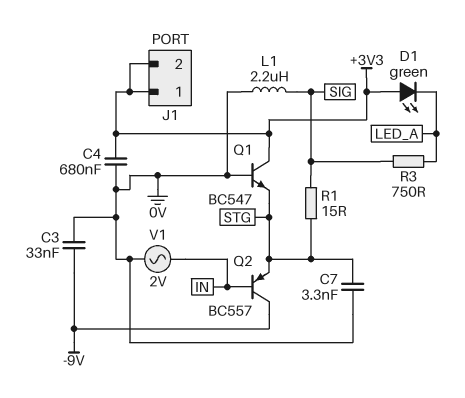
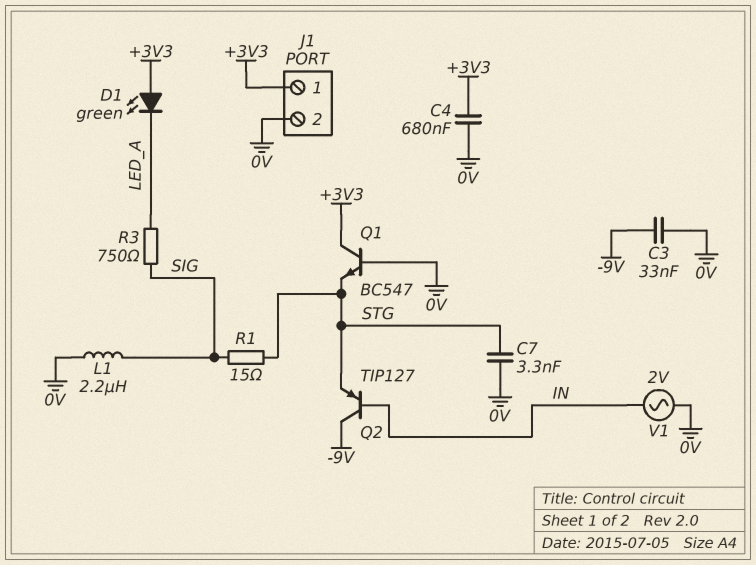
J1 pin 2: +3V3 -> 0V
Q2: PNP BC557 (B IN, C -9V, E STG) -> PNP TIP127 (B IN, C -9V, E STG)

